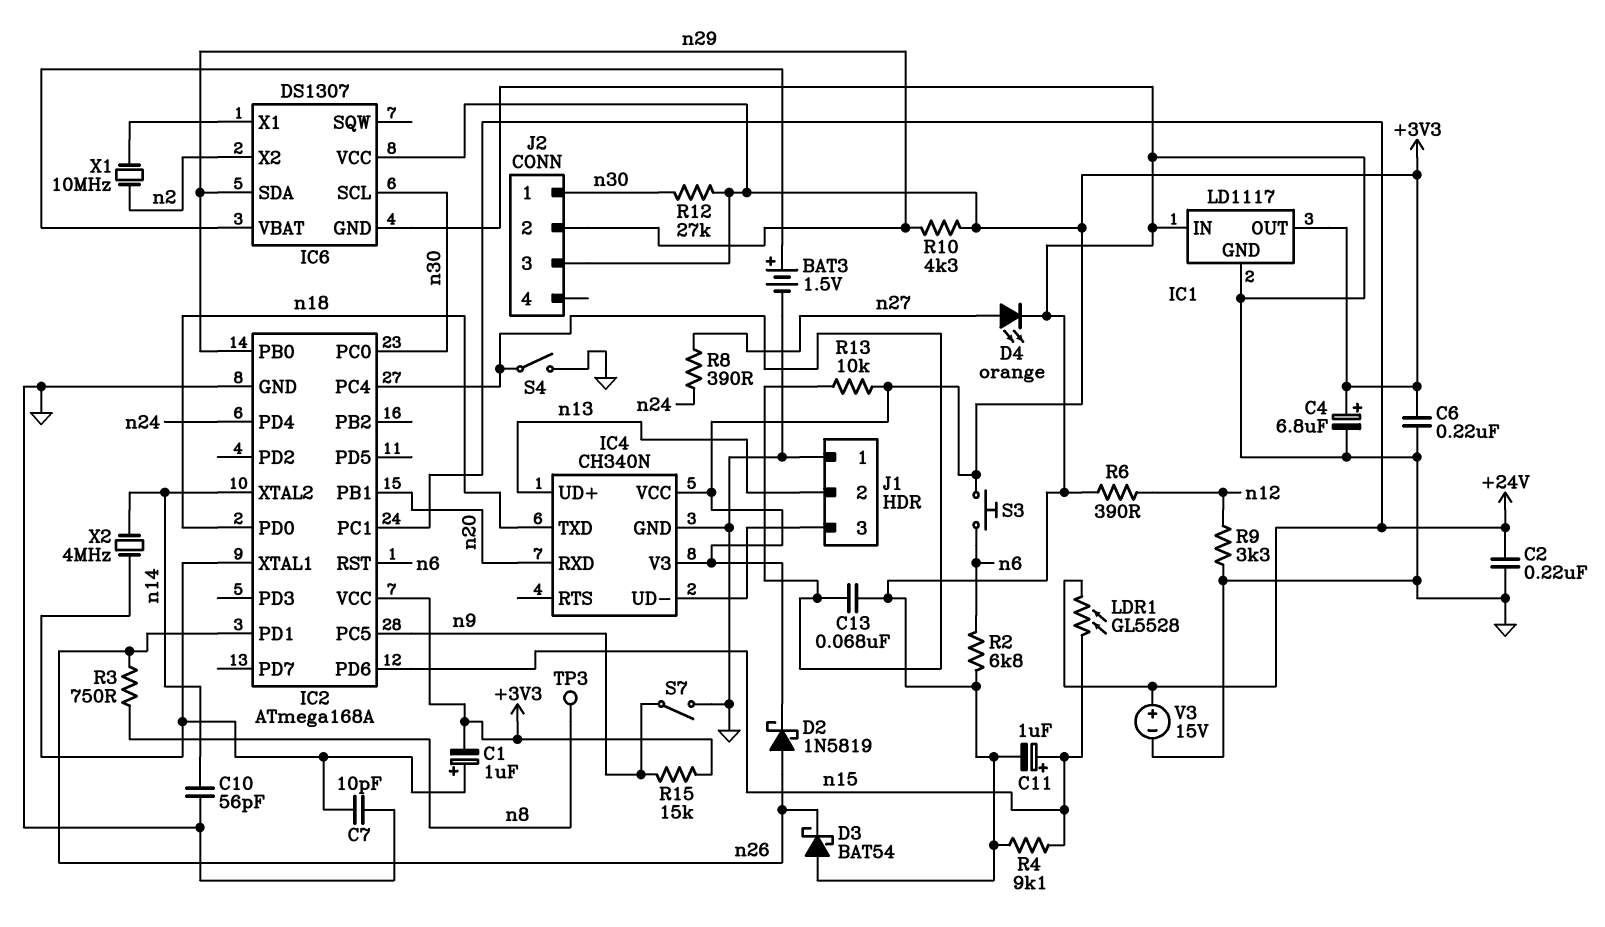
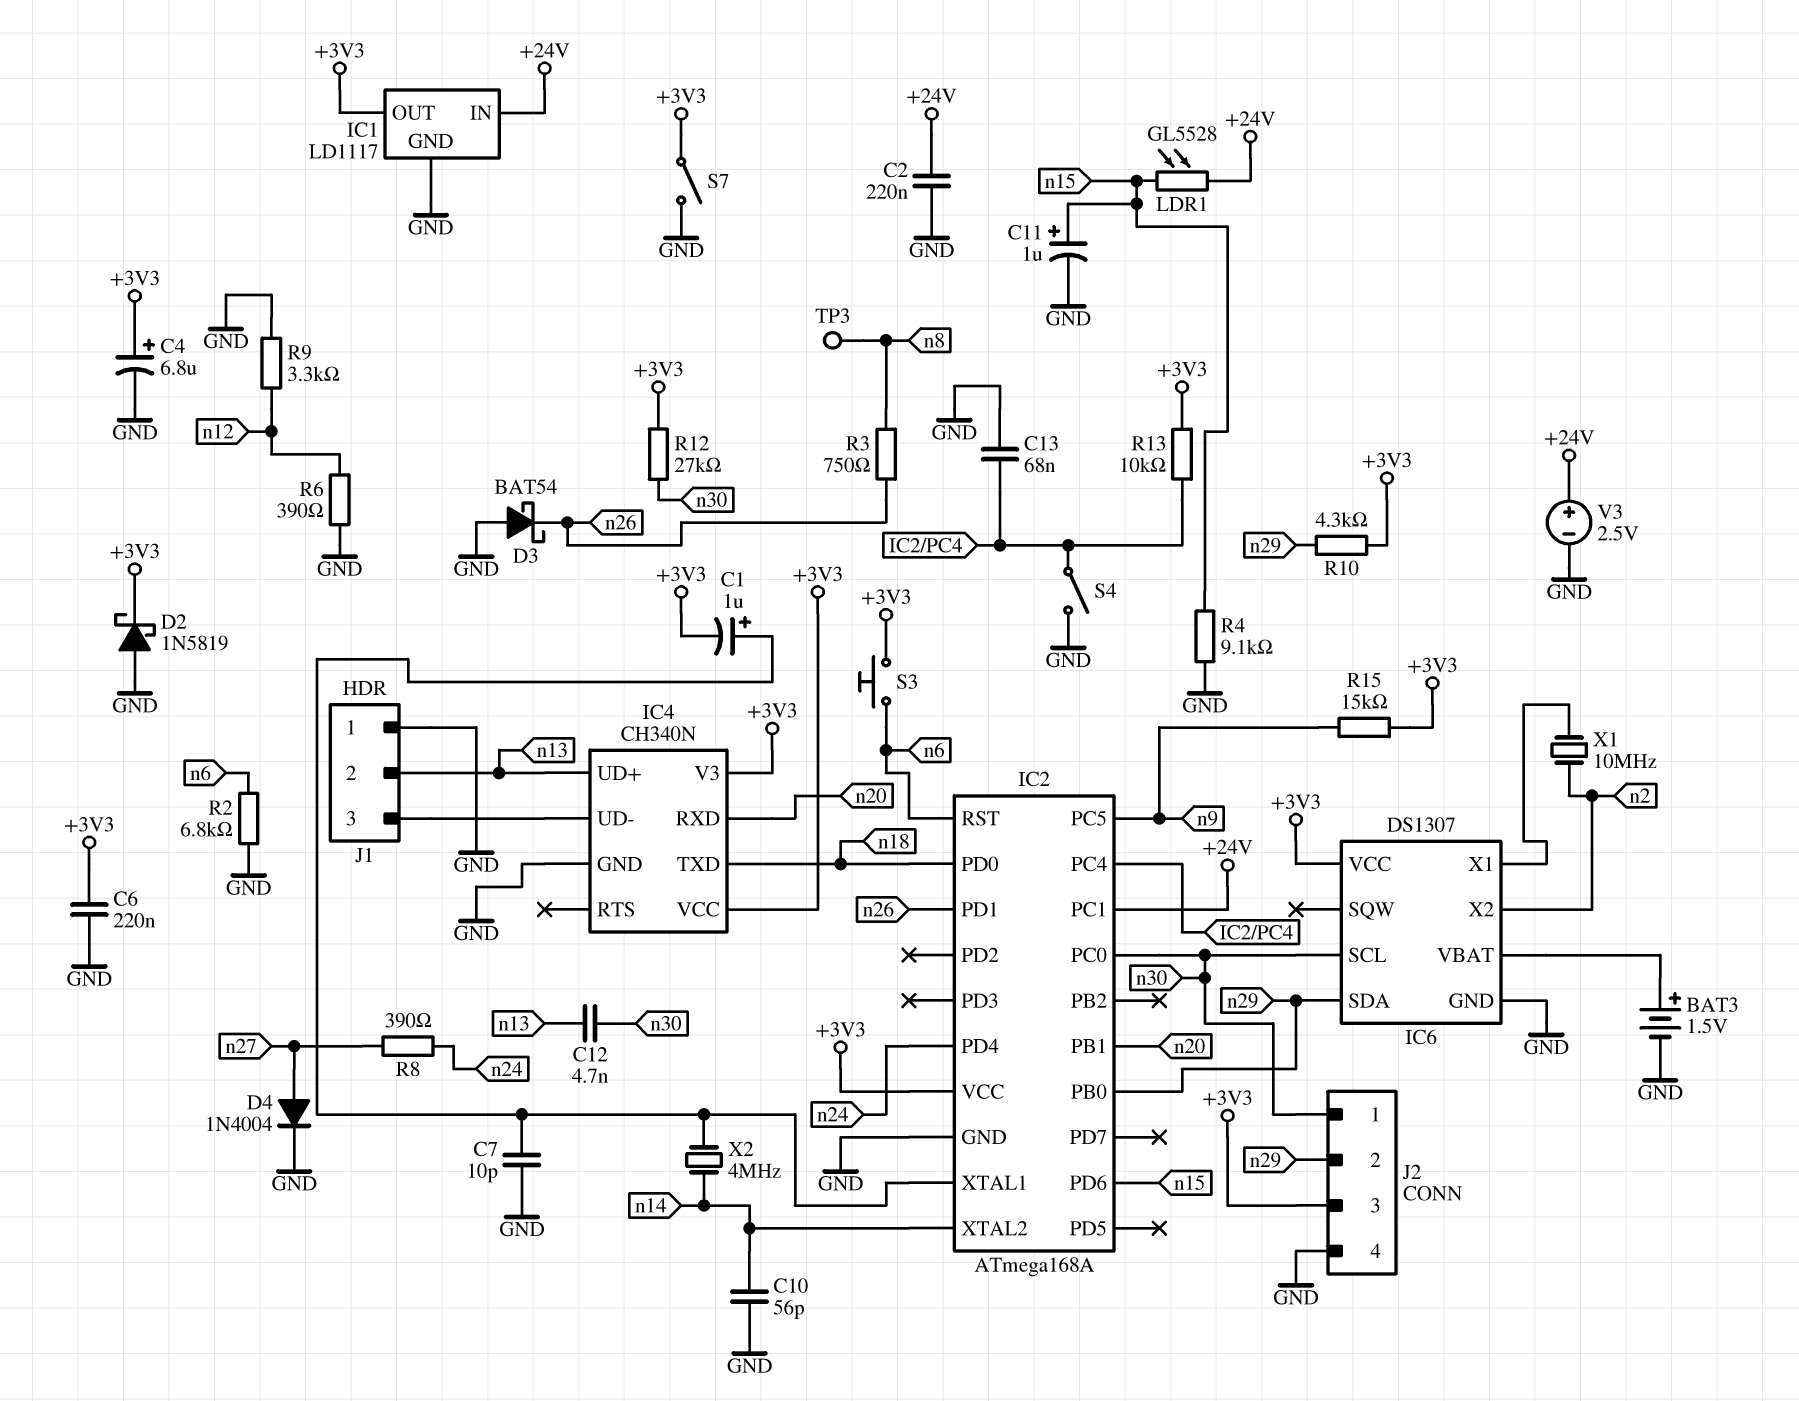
C12: none -> 4.7nF (n13, n30)
D2: schottky 1N5819 (A n26, K +3V3) -> schottky 1N5819 (A GND, K +3V3)
D4: LED orange (A n27, K GND) -> diode 1N4004 (A n27, K GND)
IC1 pin IN: GND -> +24V
J2 pin 4: none -> GND
S7: switch (GND, n9) -> switch (+3V3, GND)
V3: 15V (plus +24V, minus GND) -> 2.5V (plus +24V, minus GND)

